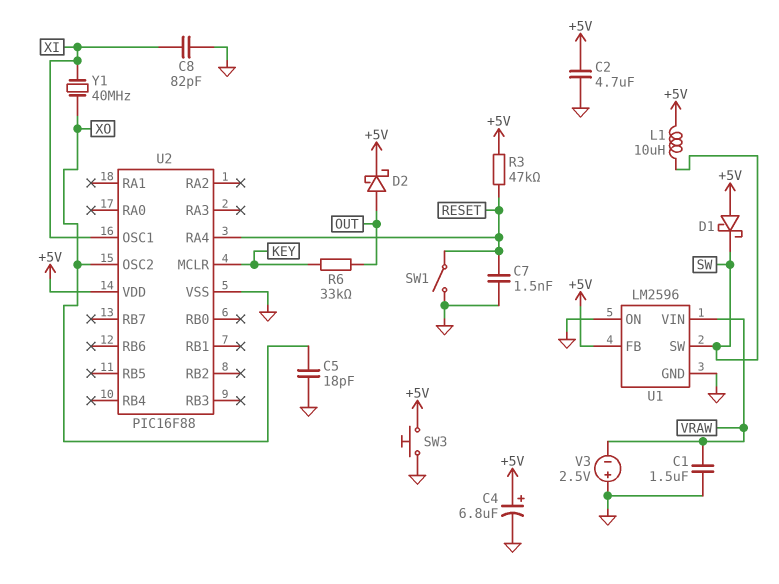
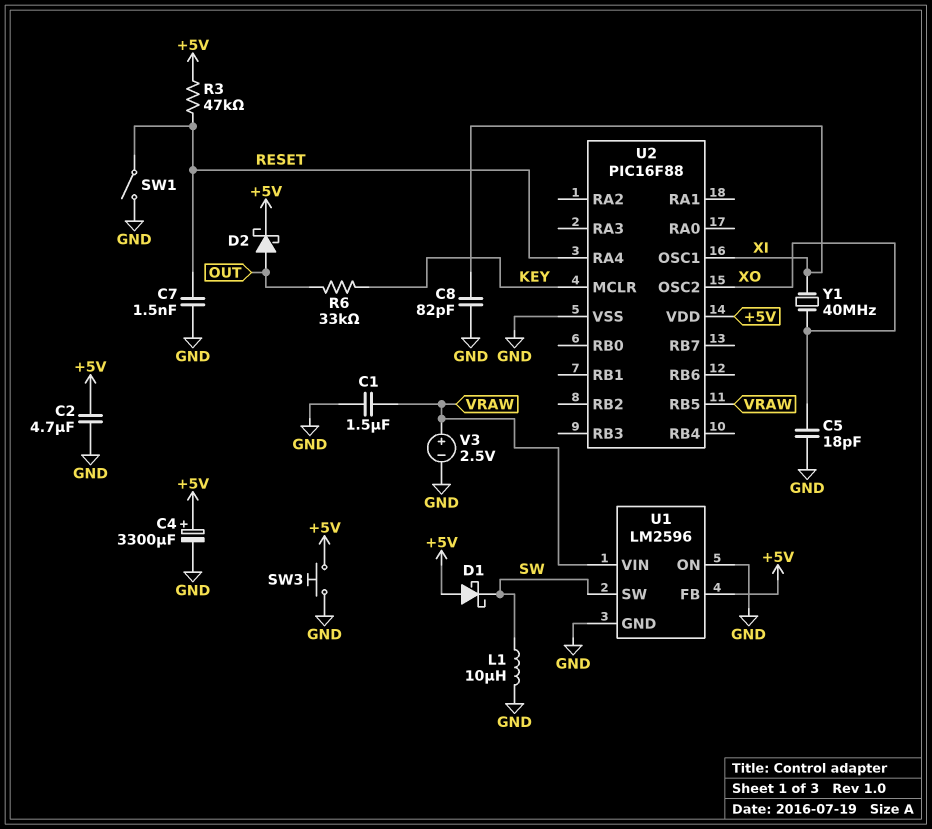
C4: 6.8uF (plus +5V, minus GND) -> 3300uF (plus +5V, minus GND)
L1: 10uH (+5V, SW) -> 10uH (GND, SW)
U2 pin RB5: none -> VRAW
V3: 2.5V (plus GND, minus VRAW) -> 2.5V (plus VRAW, minus GND)

